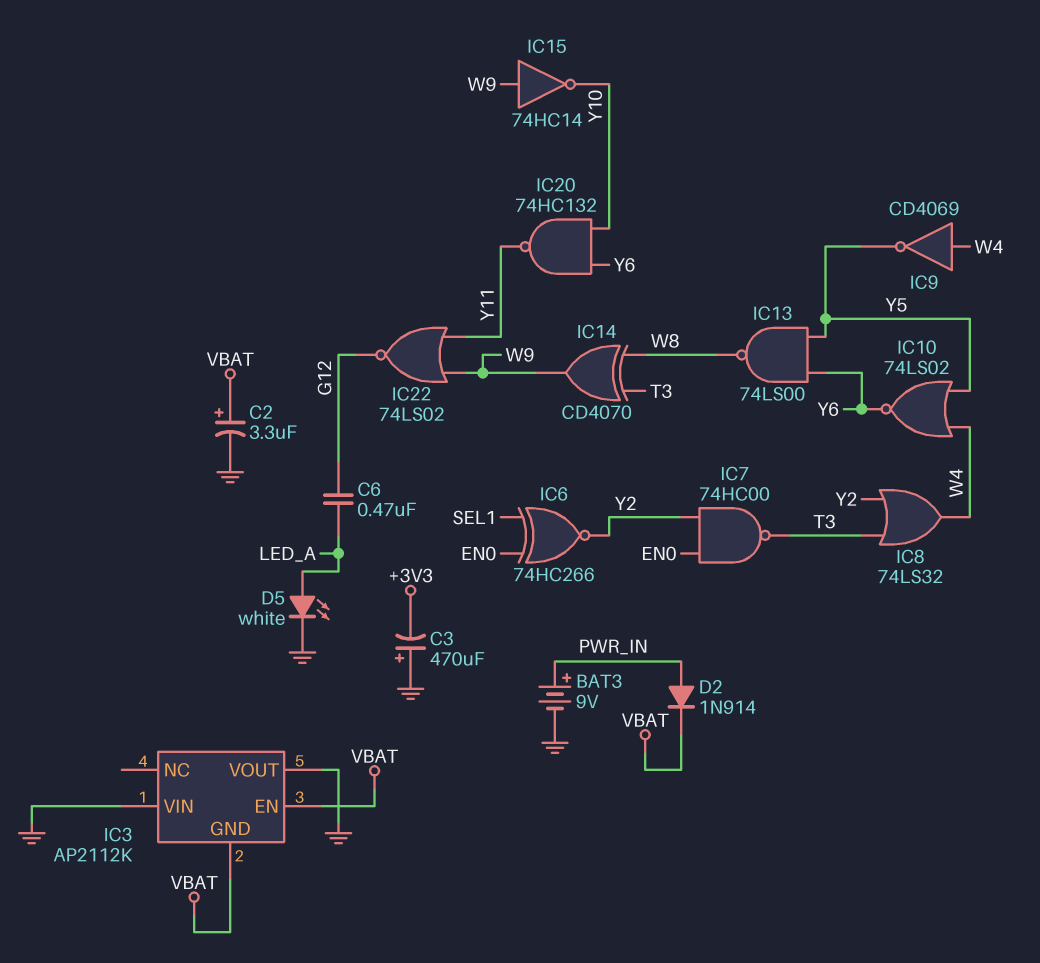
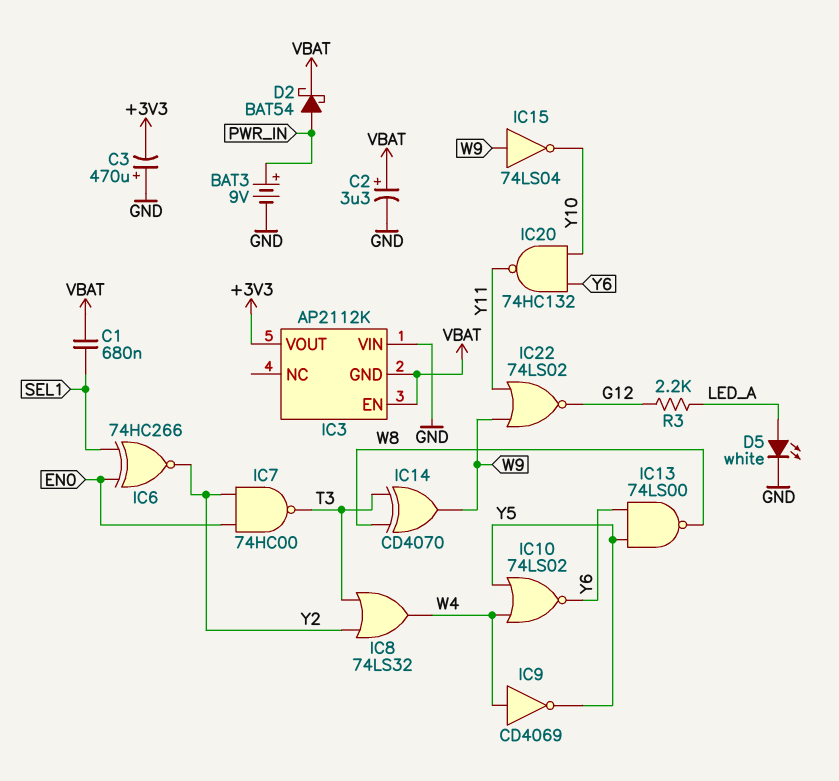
C1: none -> 680nF (SEL1, VBAT)
C6: 470nF (G12, LED_A) -> none
D2: diode 1N914 (A PWR_IN, K VBAT) -> schottky BAT54 (A PWR_IN, K VBAT)
IC3 pin VOUT: GND -> +3V3
IC15: NOT 74HC14 (in W9, out Y10) -> NOT 74LS04 (in W9, out Y10)
R3: none -> 2.2k (G12, LED_A)

